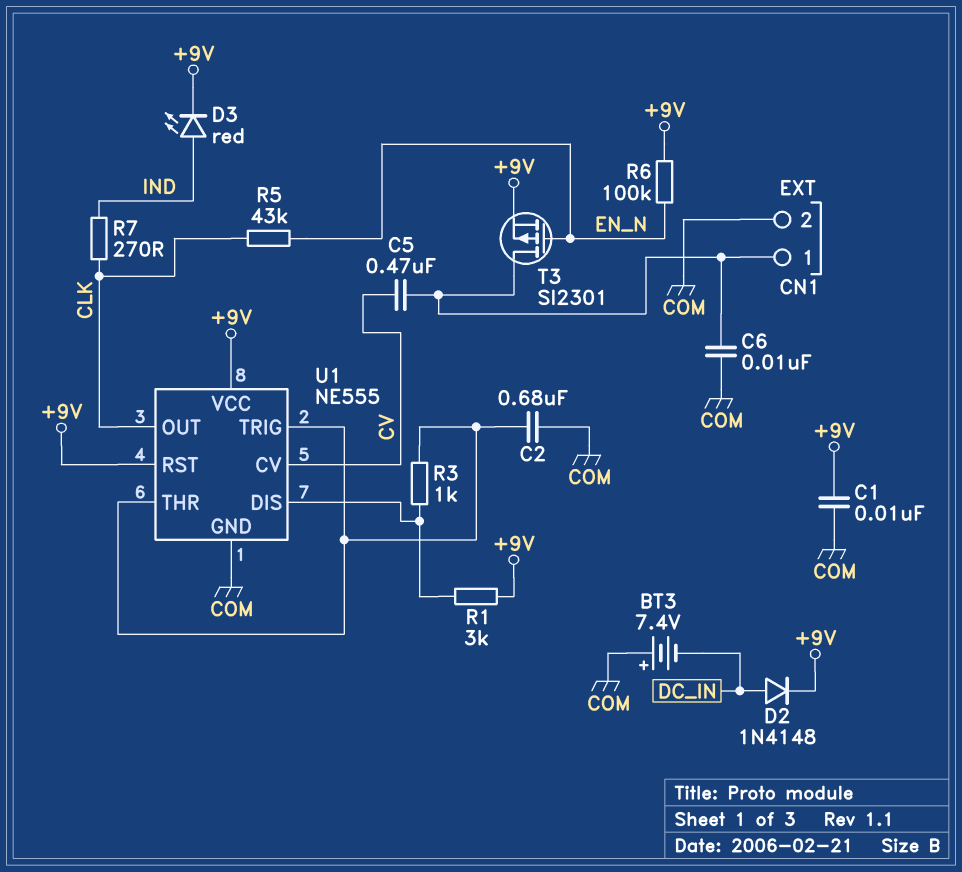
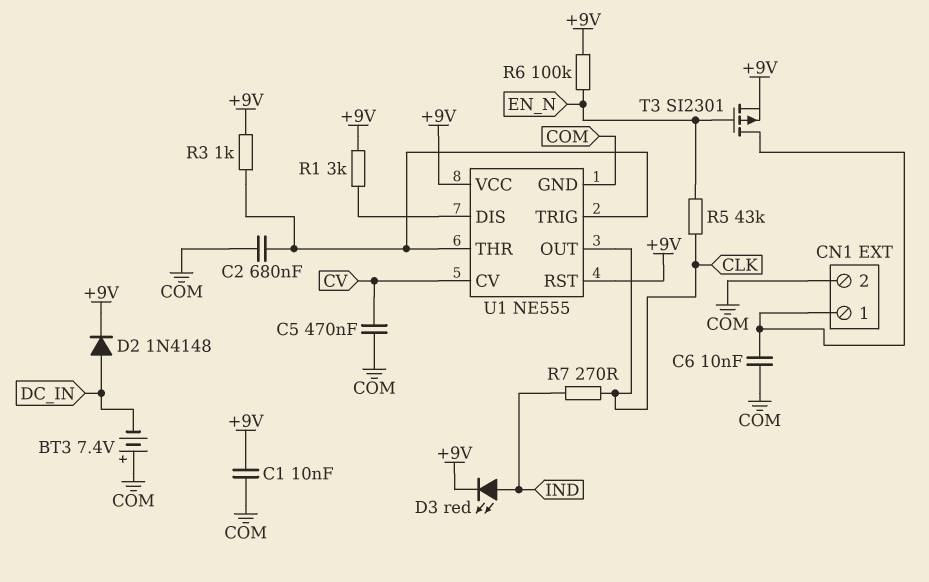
C5: 470nF (CN1/1, CV) -> 470nF (COM, CV)
R3: 1k (U1/DIS, U1/THR) -> 1k (+9V, U1/THR)

